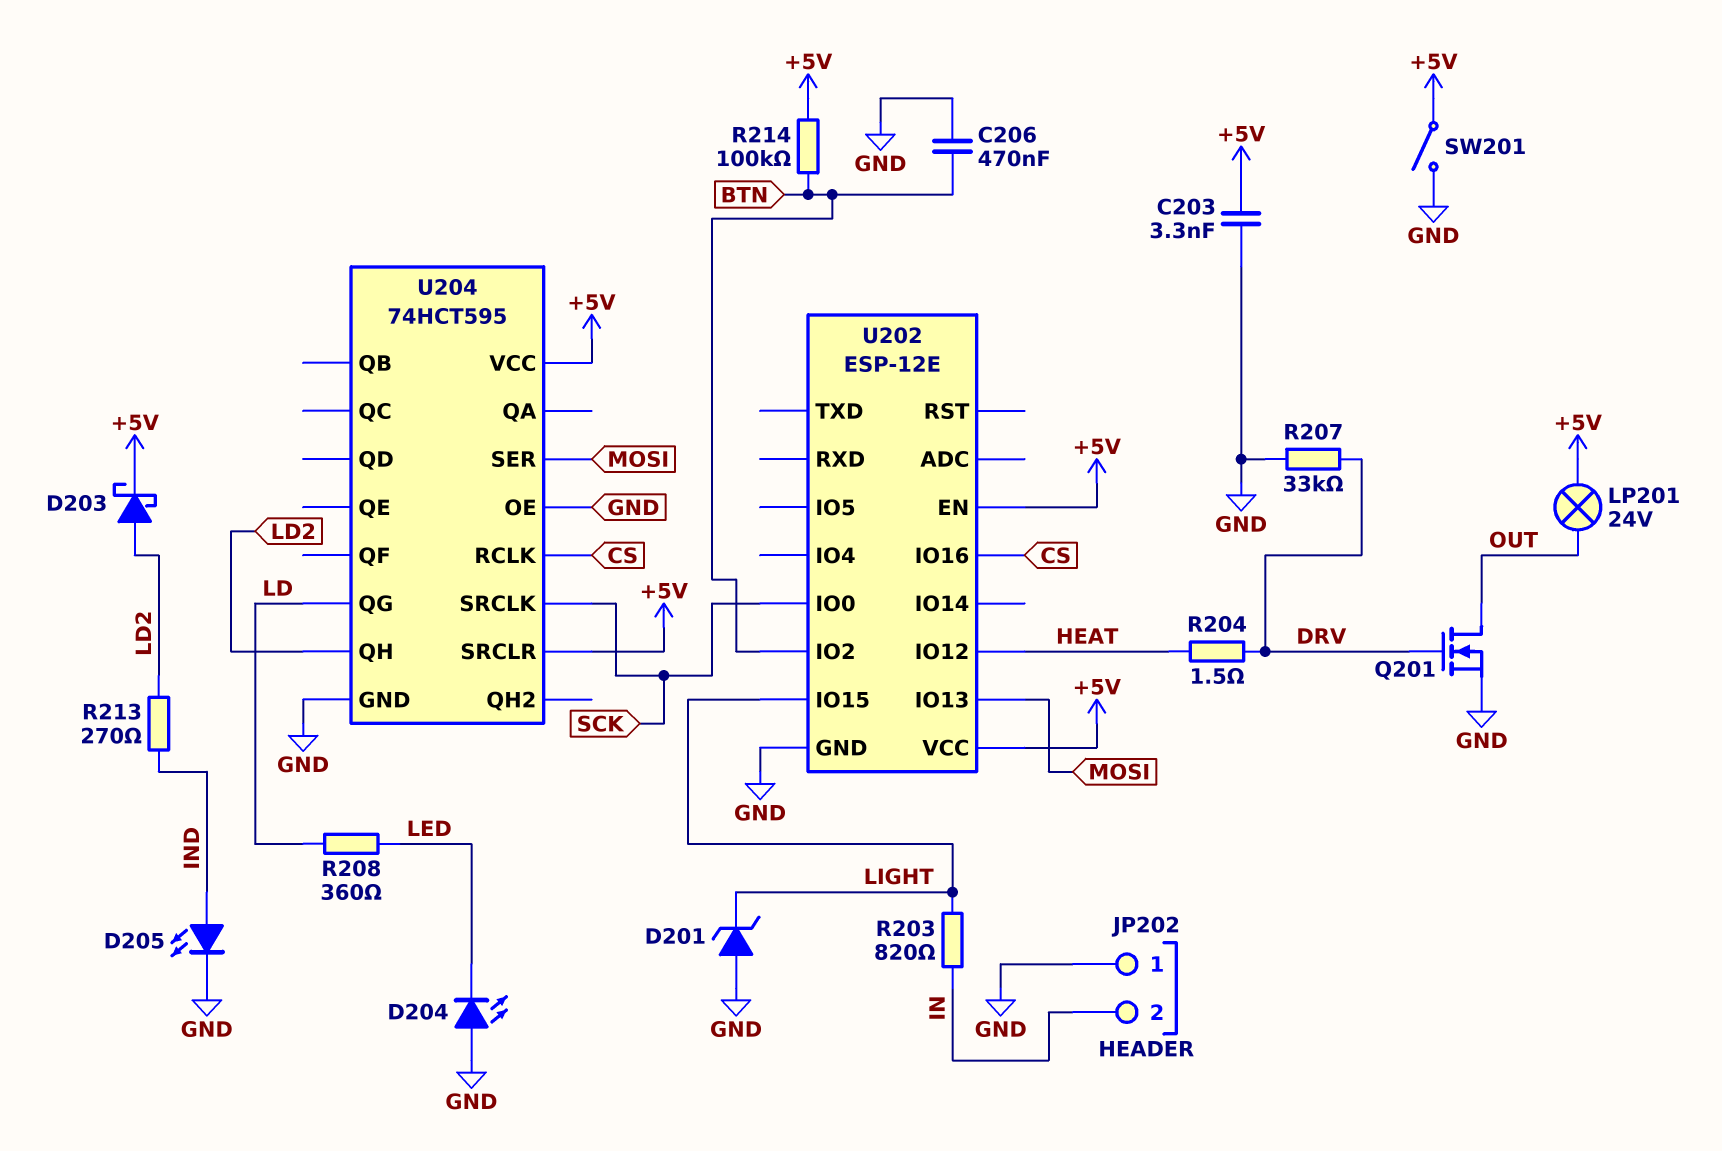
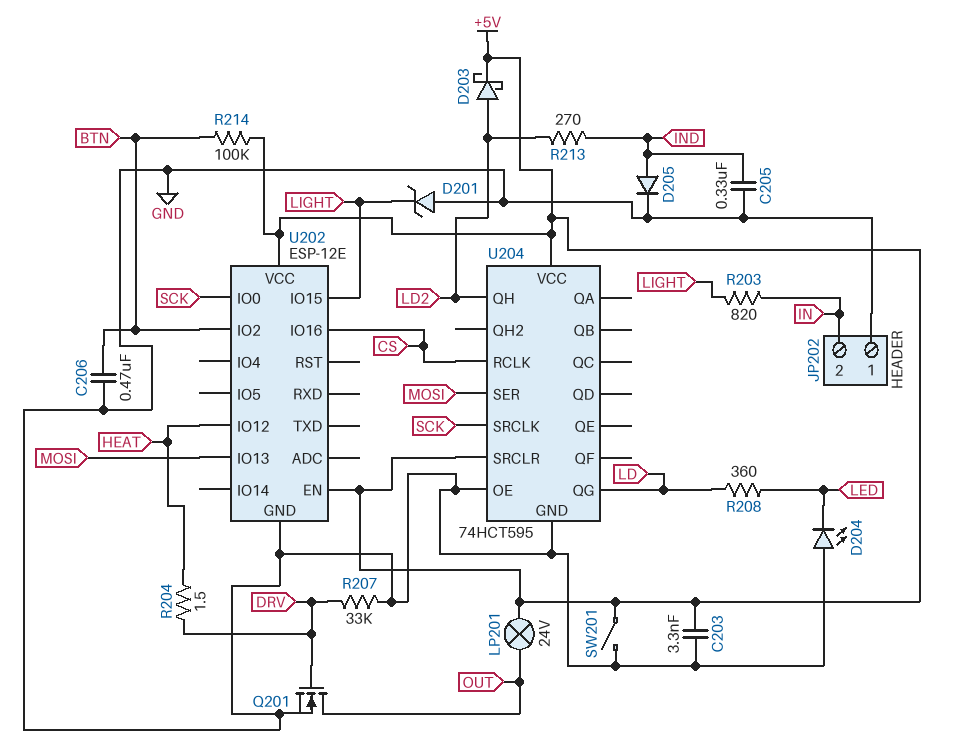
C205: none -> 330nF (GND, IND)
D205: LED (A IND, K GND) -> diode (A IND, K GND)

